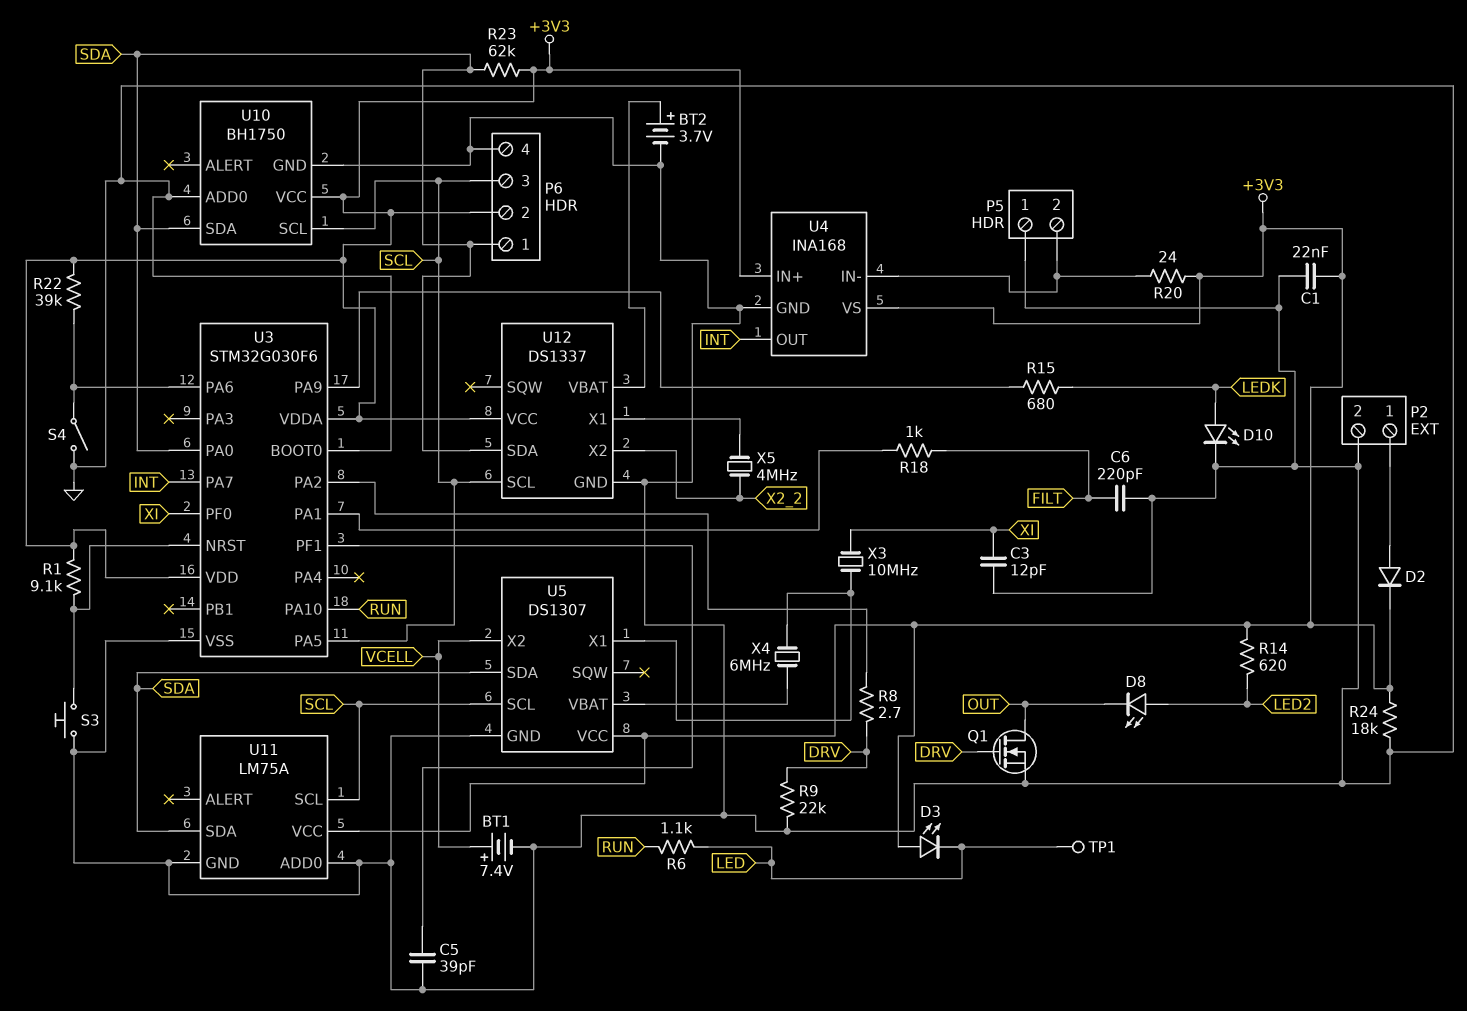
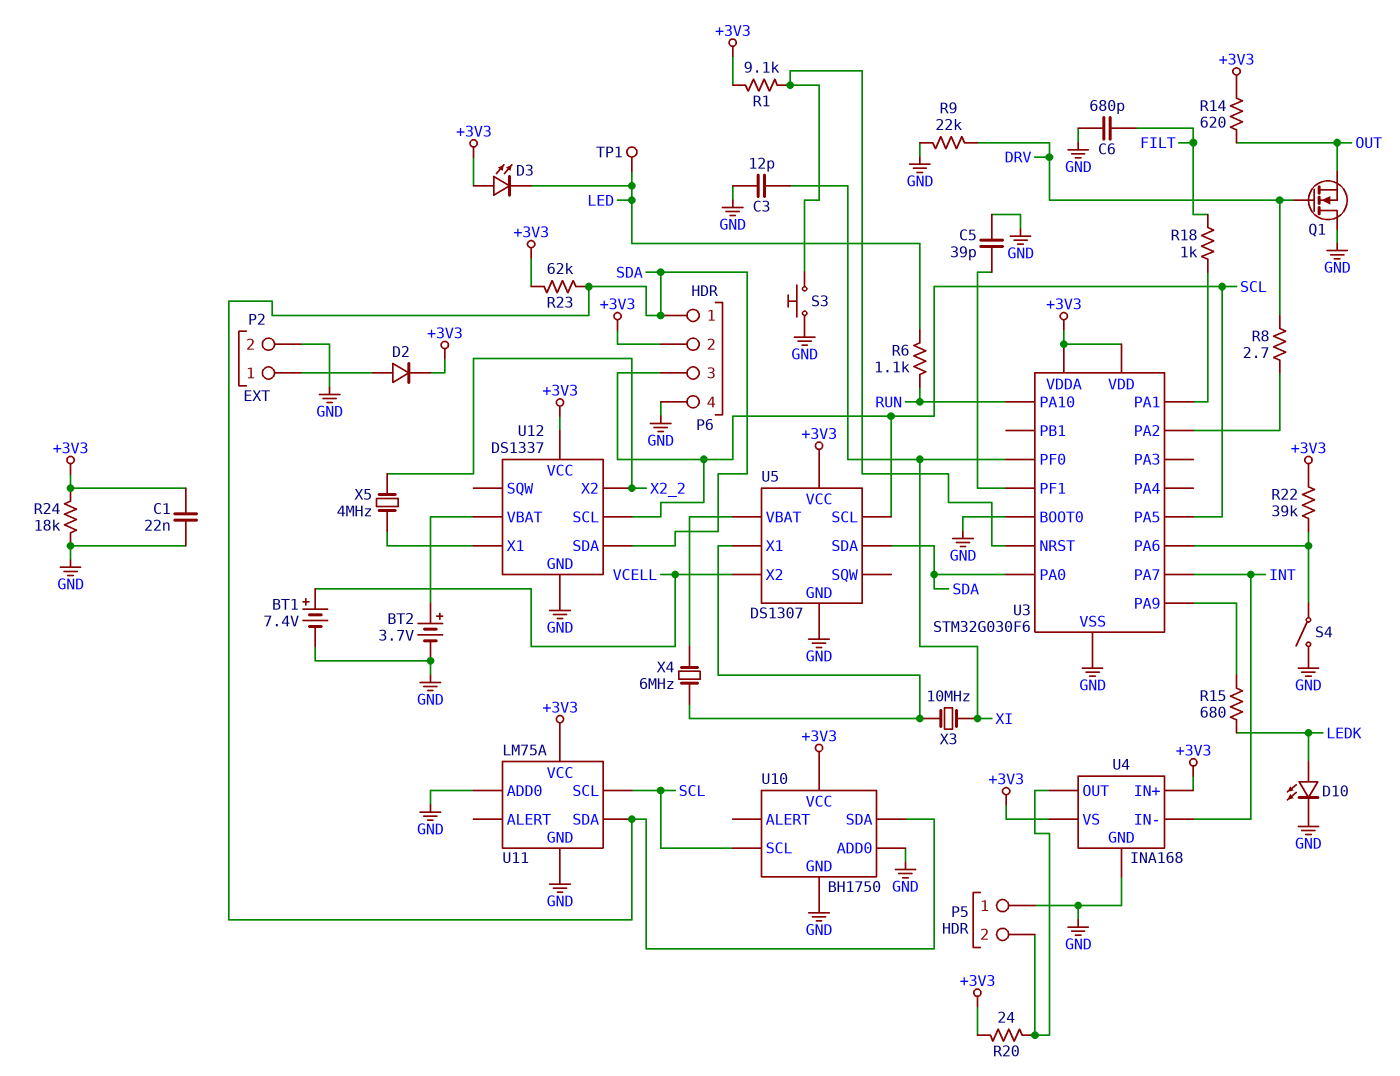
C6: 220pF (FILT, GND) -> 680pF (FILT, GND)
D8: LED (A LED2, K OUT) -> none
Q1: NMOS (G DRV, D OUT, S GND) -> NMOS (G DRV, D GND, S OUT)
R14: 620 (+3V3, LED2) -> 620 (+3V3, OUT)
U4 pin IN-: P5/2 -> INT
U4 pin OUT: INT -> P5/2

